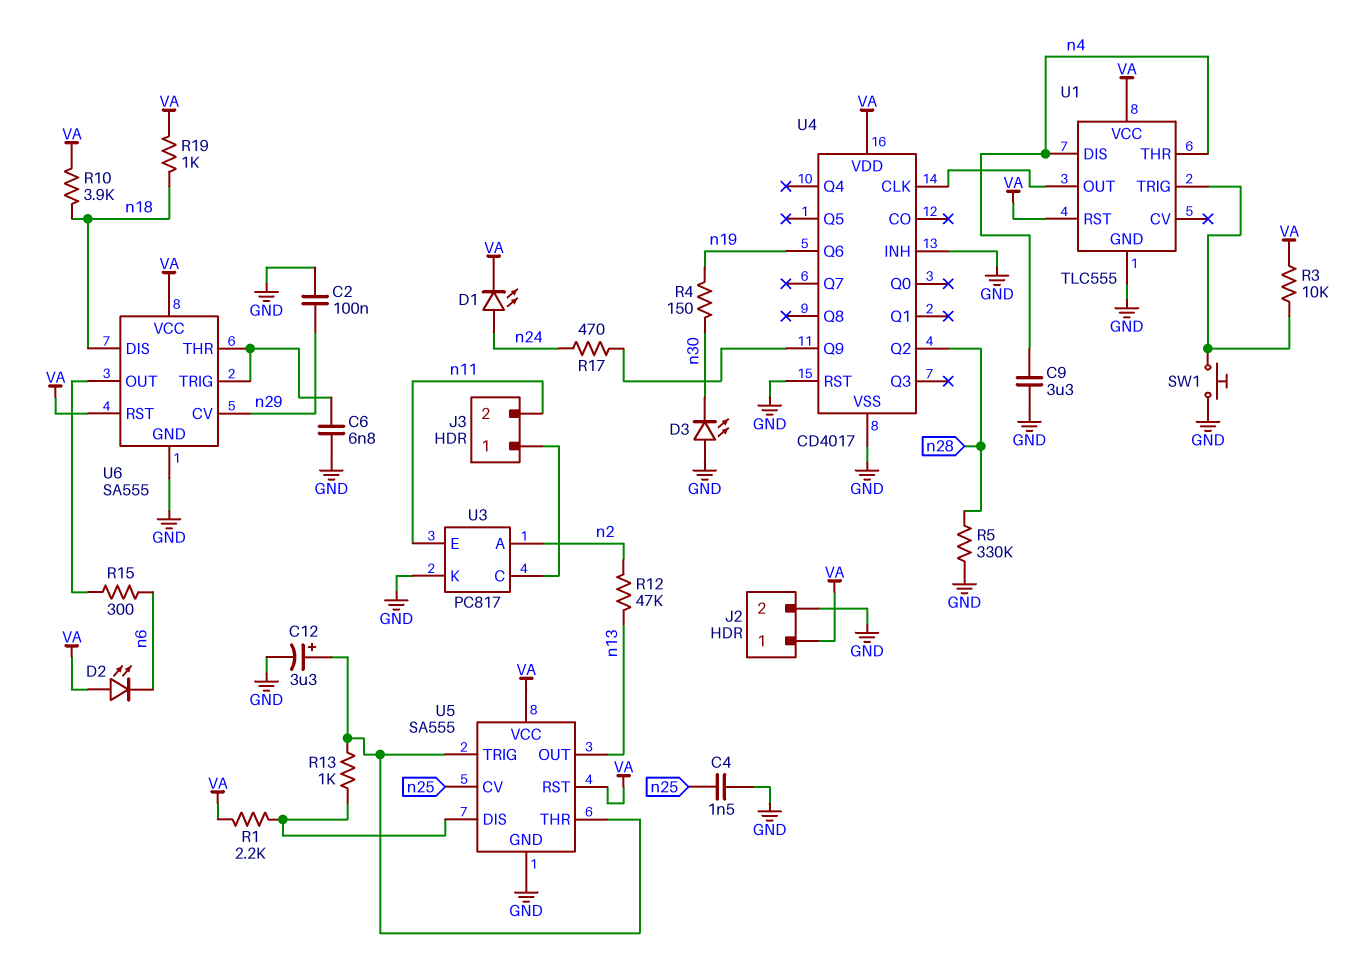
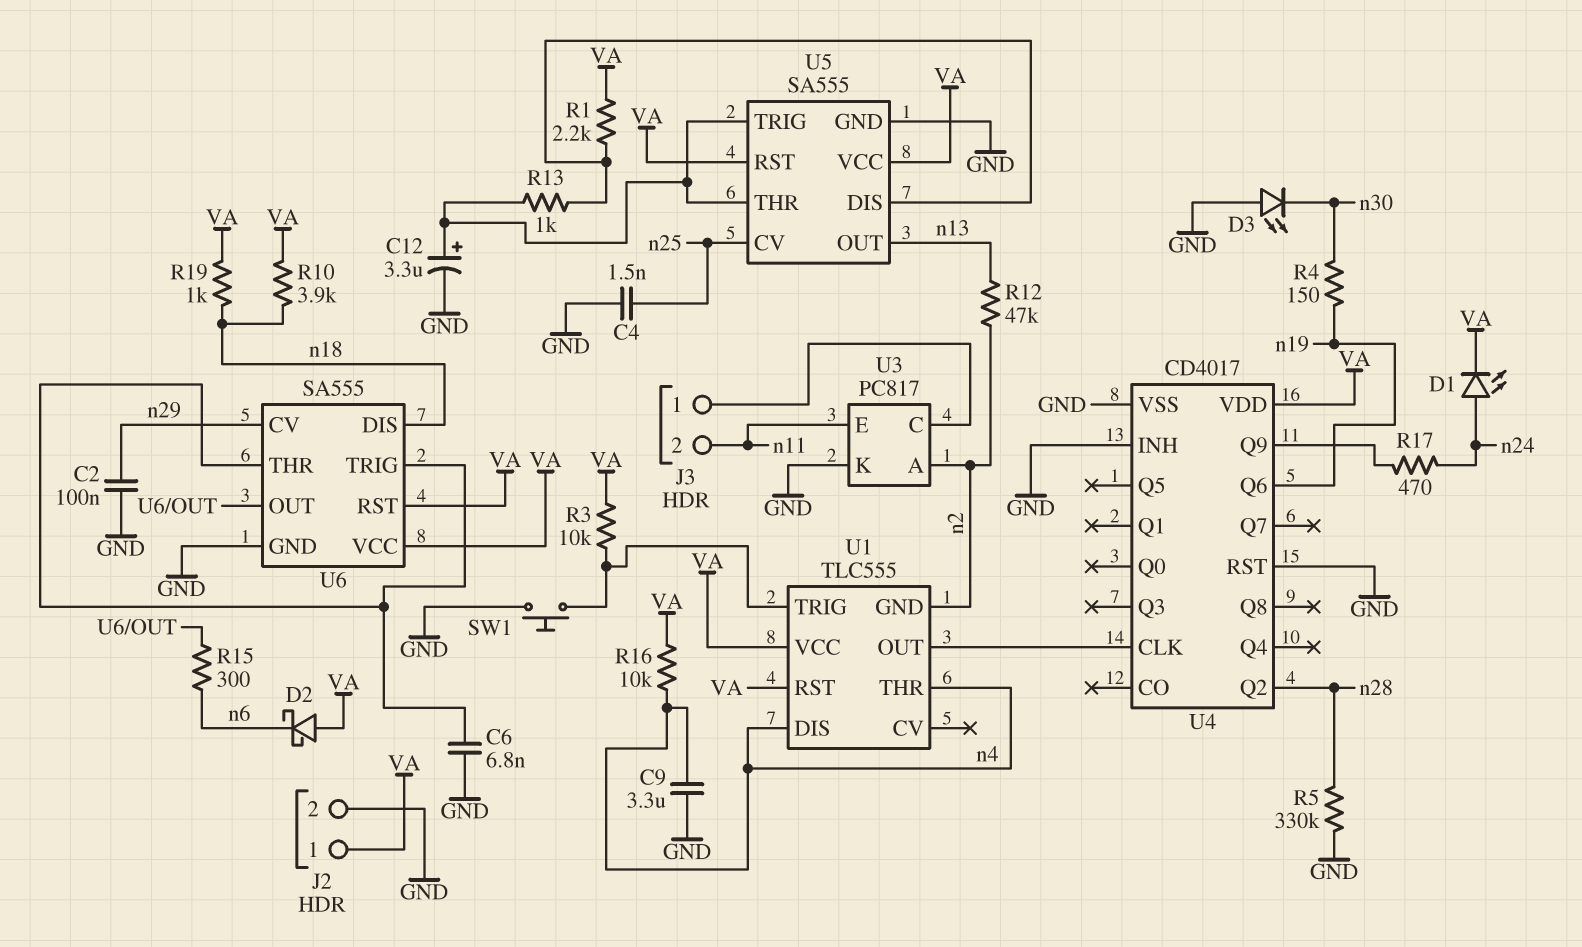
D2: LED (A VA, K n6) -> schottky (A VA, K n6)
R16: none -> 10k (VA, n4)
U1 pin GND: GND -> n2

